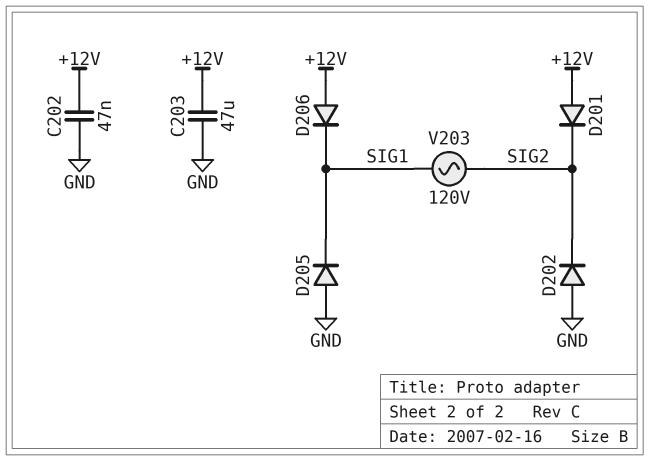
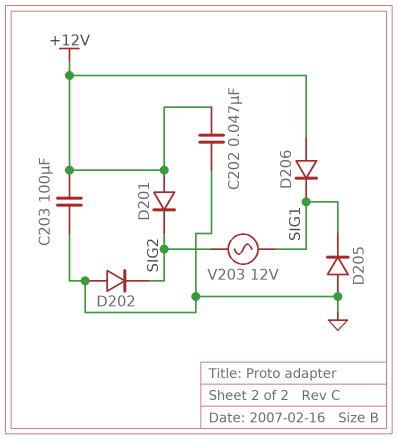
C203: 47uF (+12V, GND) -> 100uF (+12V, GND)
V203: AC 120V (SIG1, SIG2) -> AC 12V (SIG1, SIG2)

